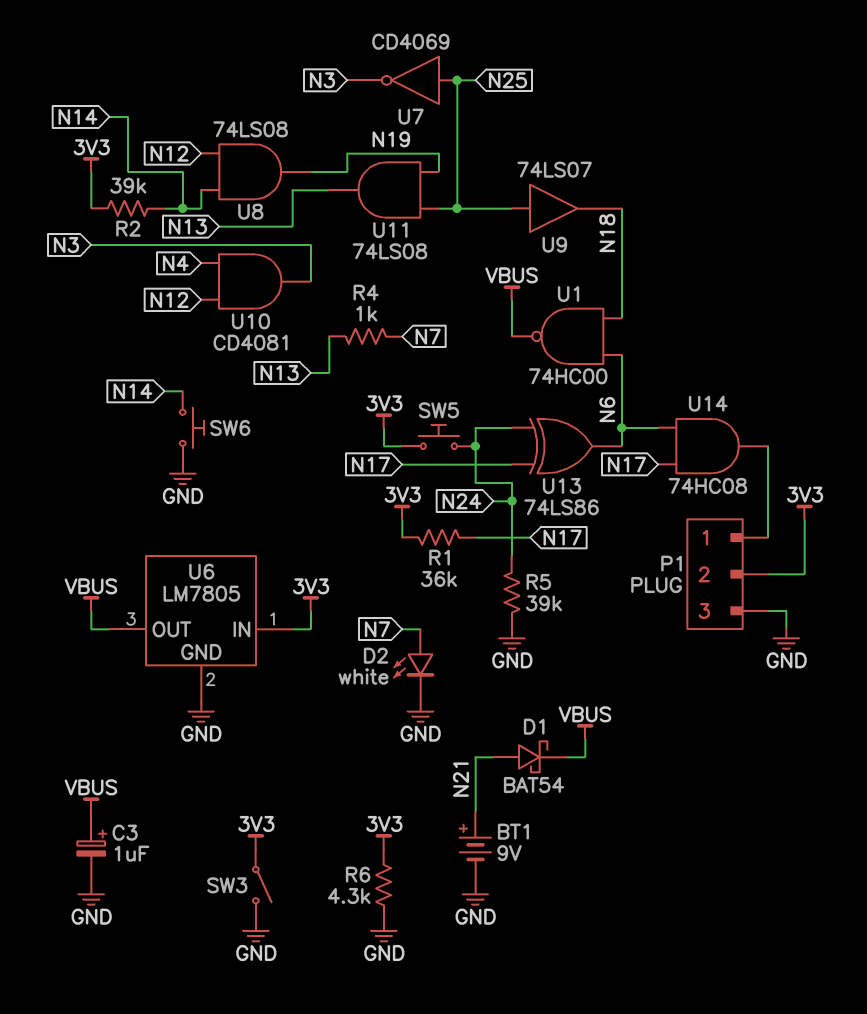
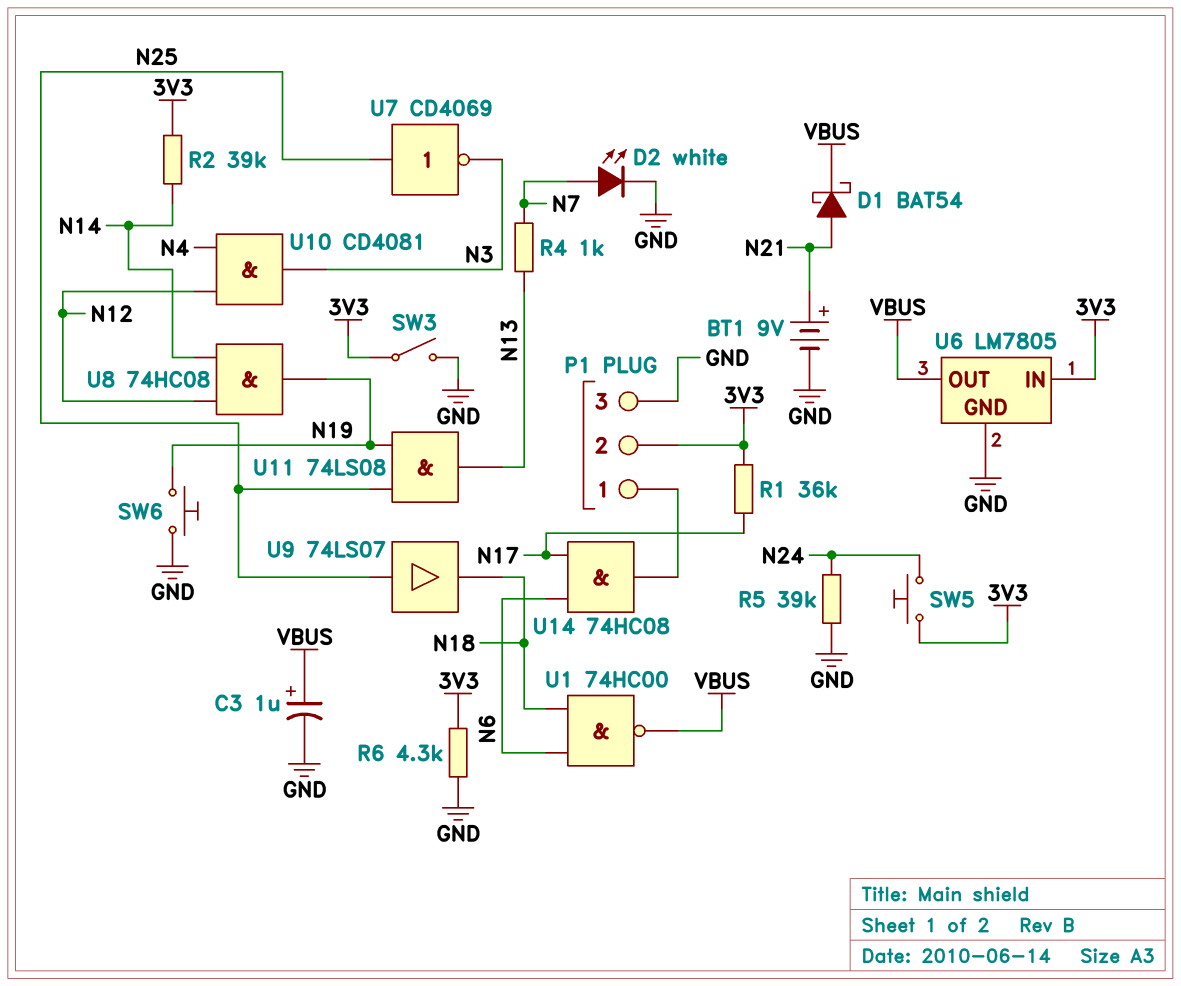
SW6: button (GND, N14) -> button (GND, N19)
U8: AND 74LS08 (in N12, in N14, out N19) -> AND 74HC08 (in N12, in N14, out N19)
U13: XOR 74LS86 (in N17, in N24, out N6) -> none

